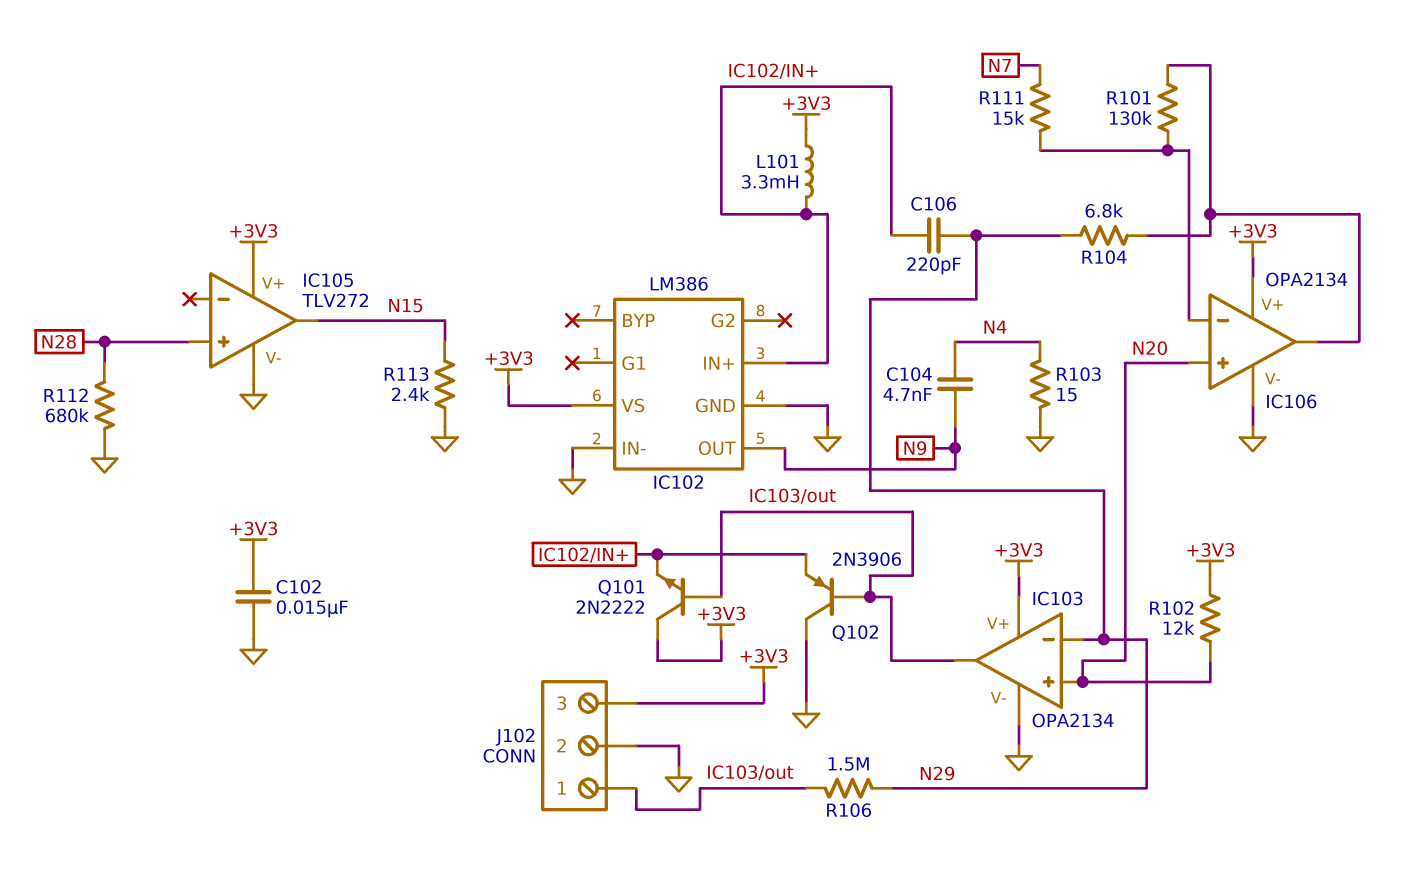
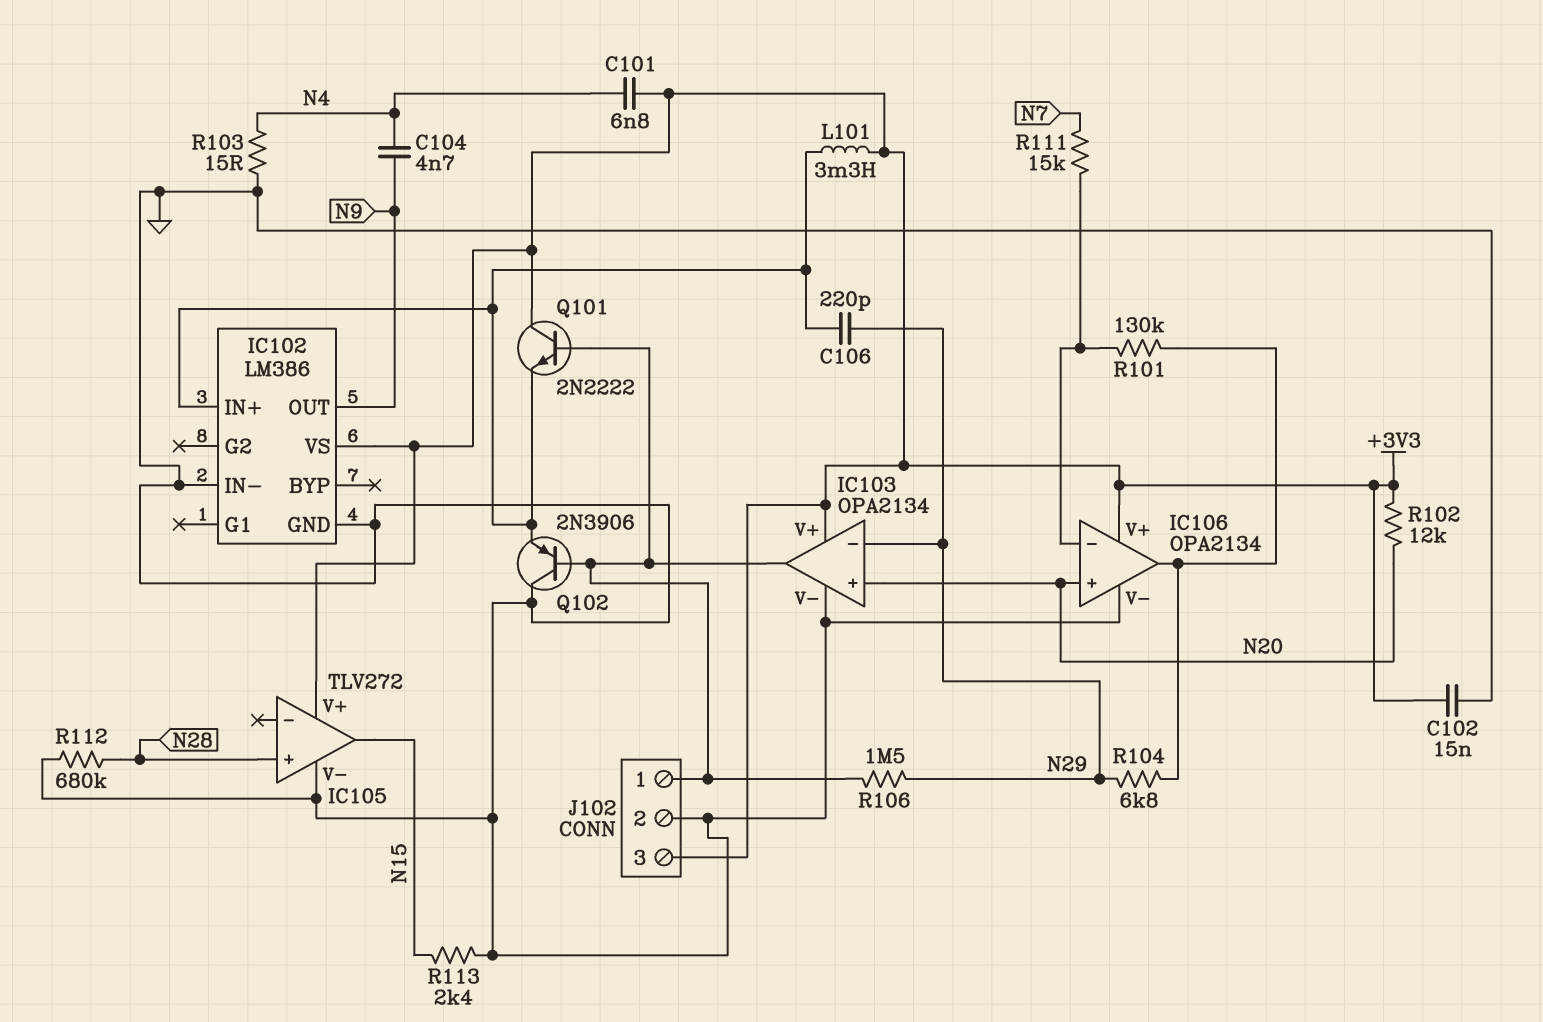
C101: none -> 6.8nF (+3V3, N4)

